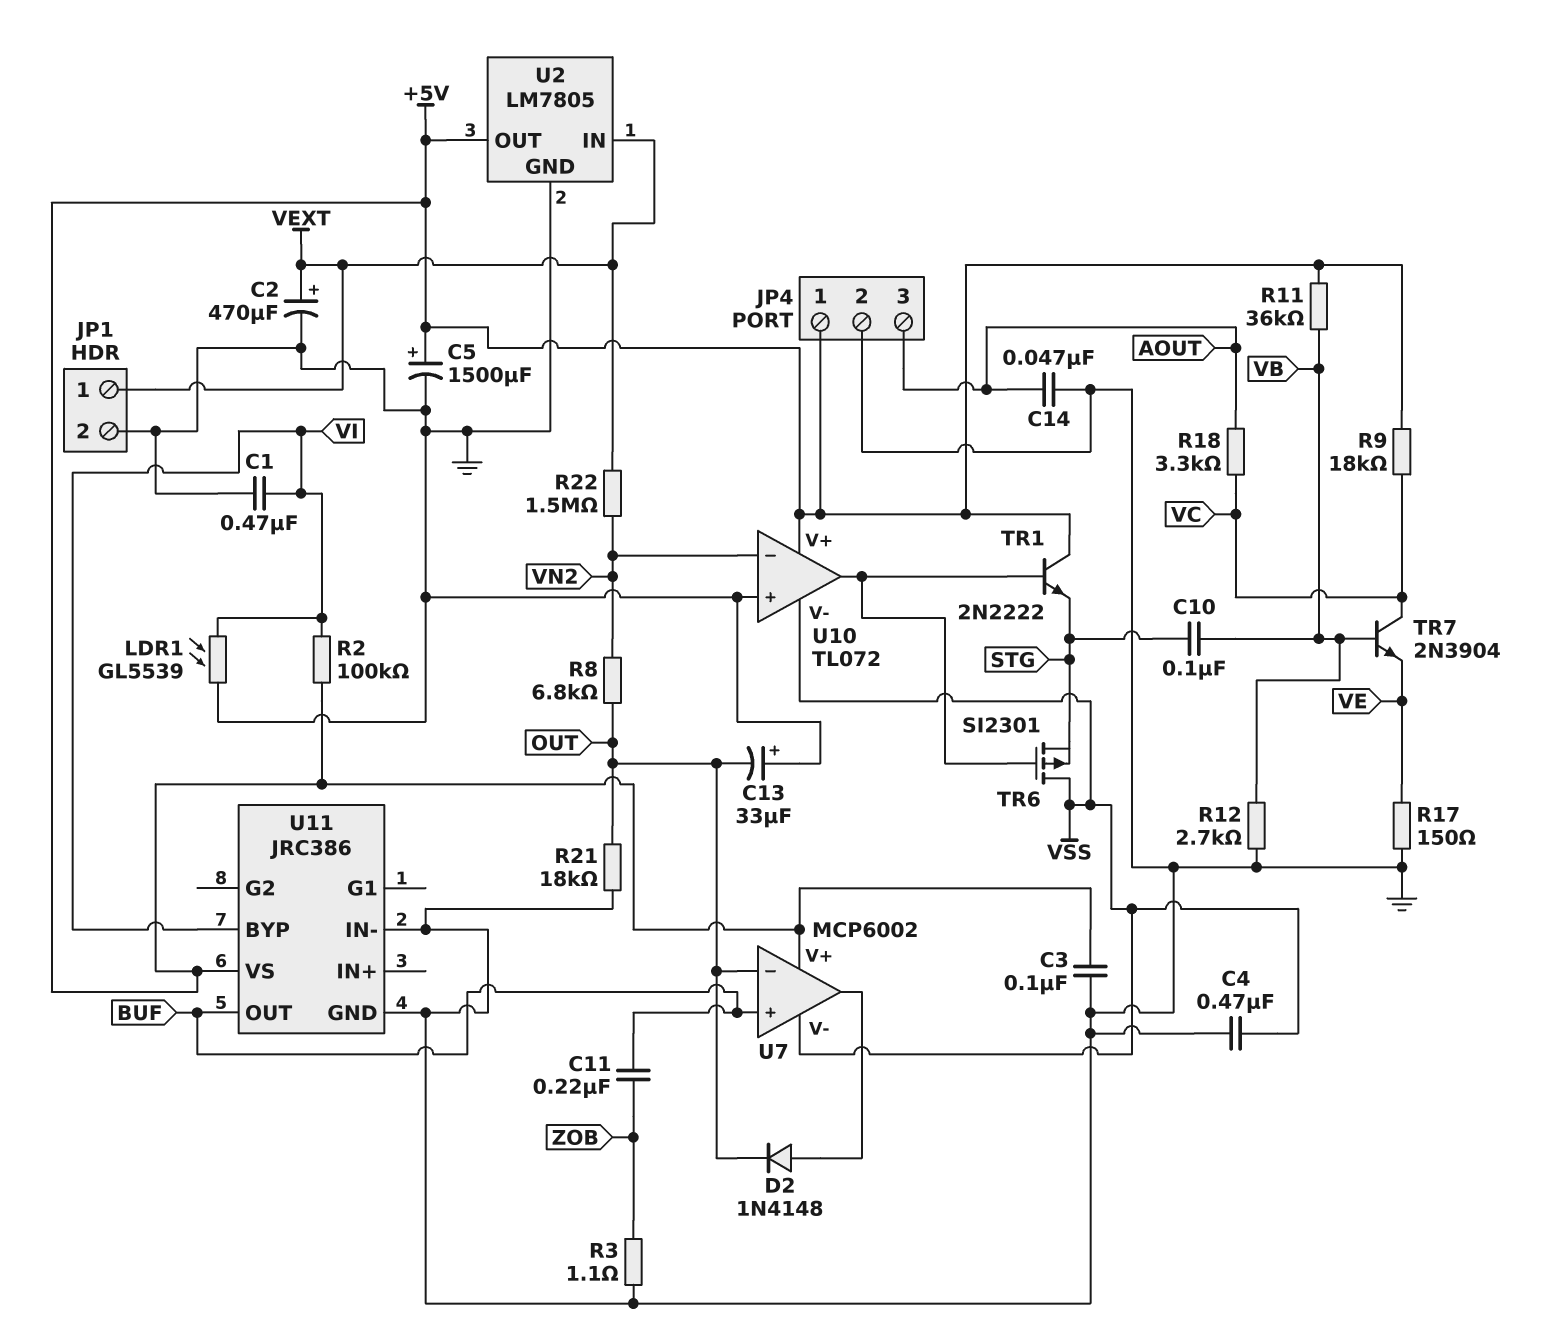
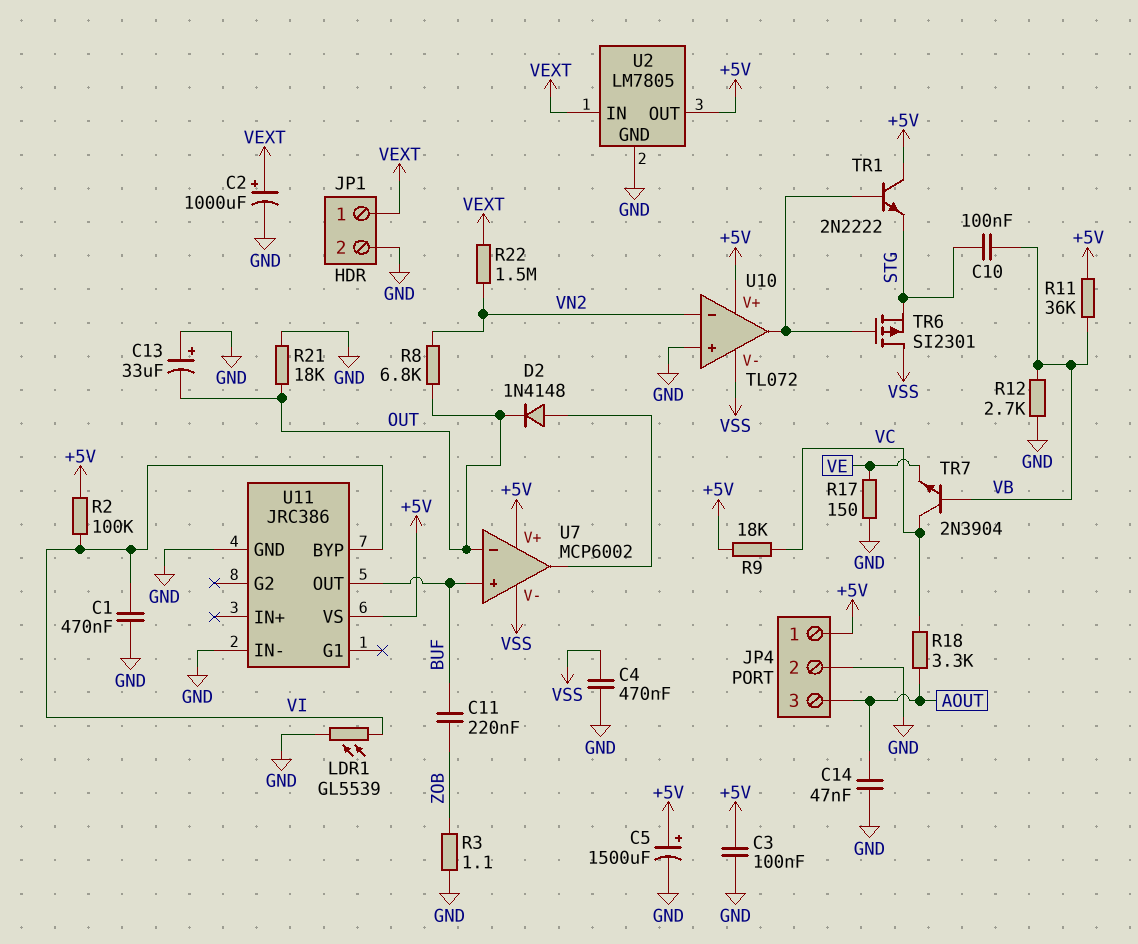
C2: 470uF (plus VEXT, minus GND) -> 1000uF (plus VEXT, minus GND)

